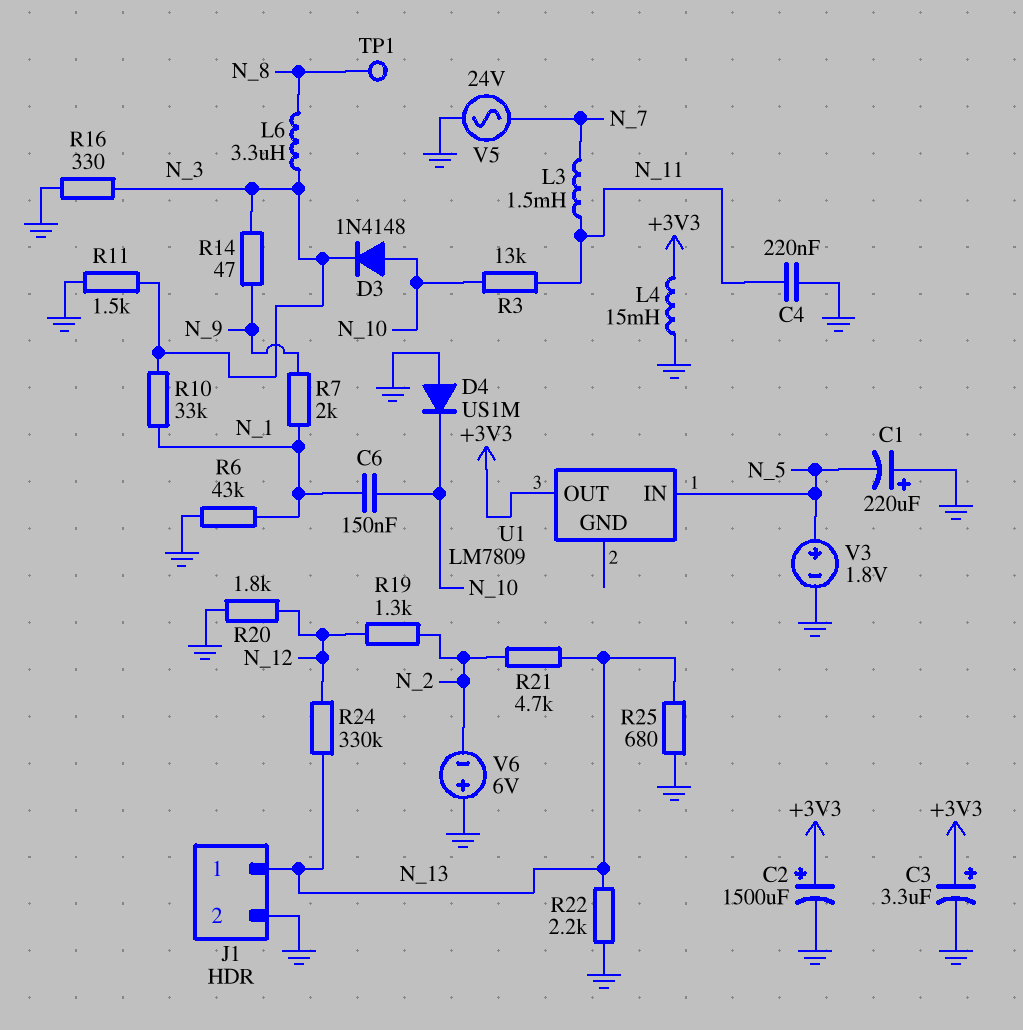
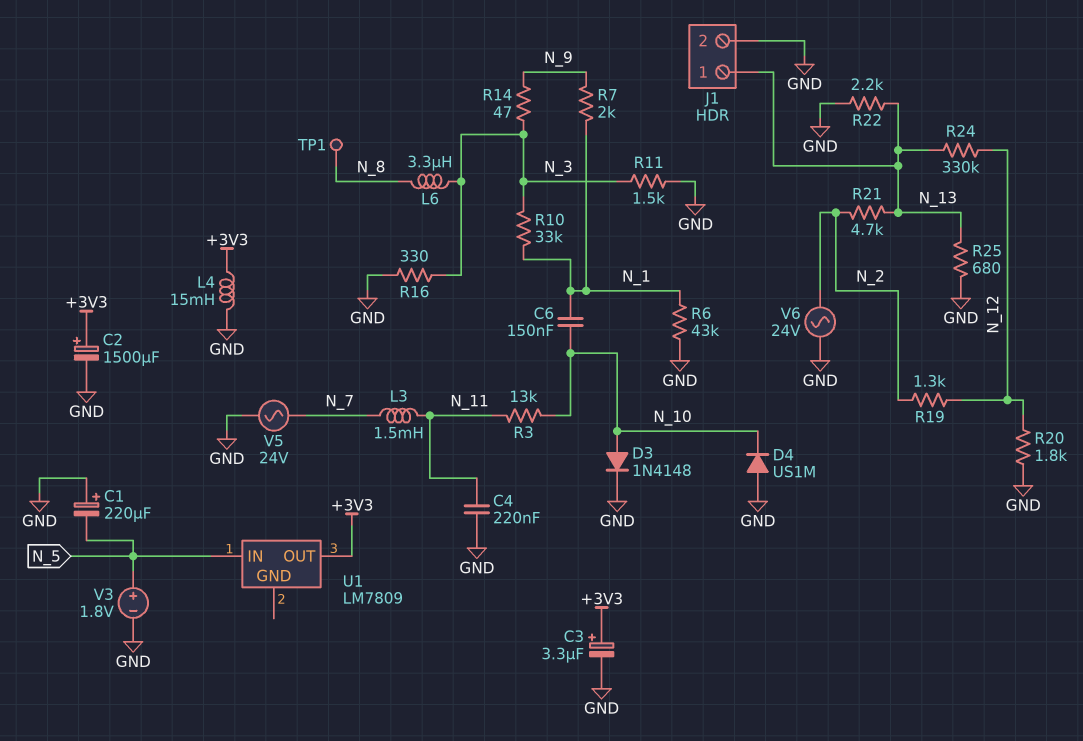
D3: diode 1N4148 (A N_10, K N_3) -> diode 1N4148 (A N_10, K GND)
V6: 6V (plus GND, minus N_2) -> AC 24V (GND, N_2)

